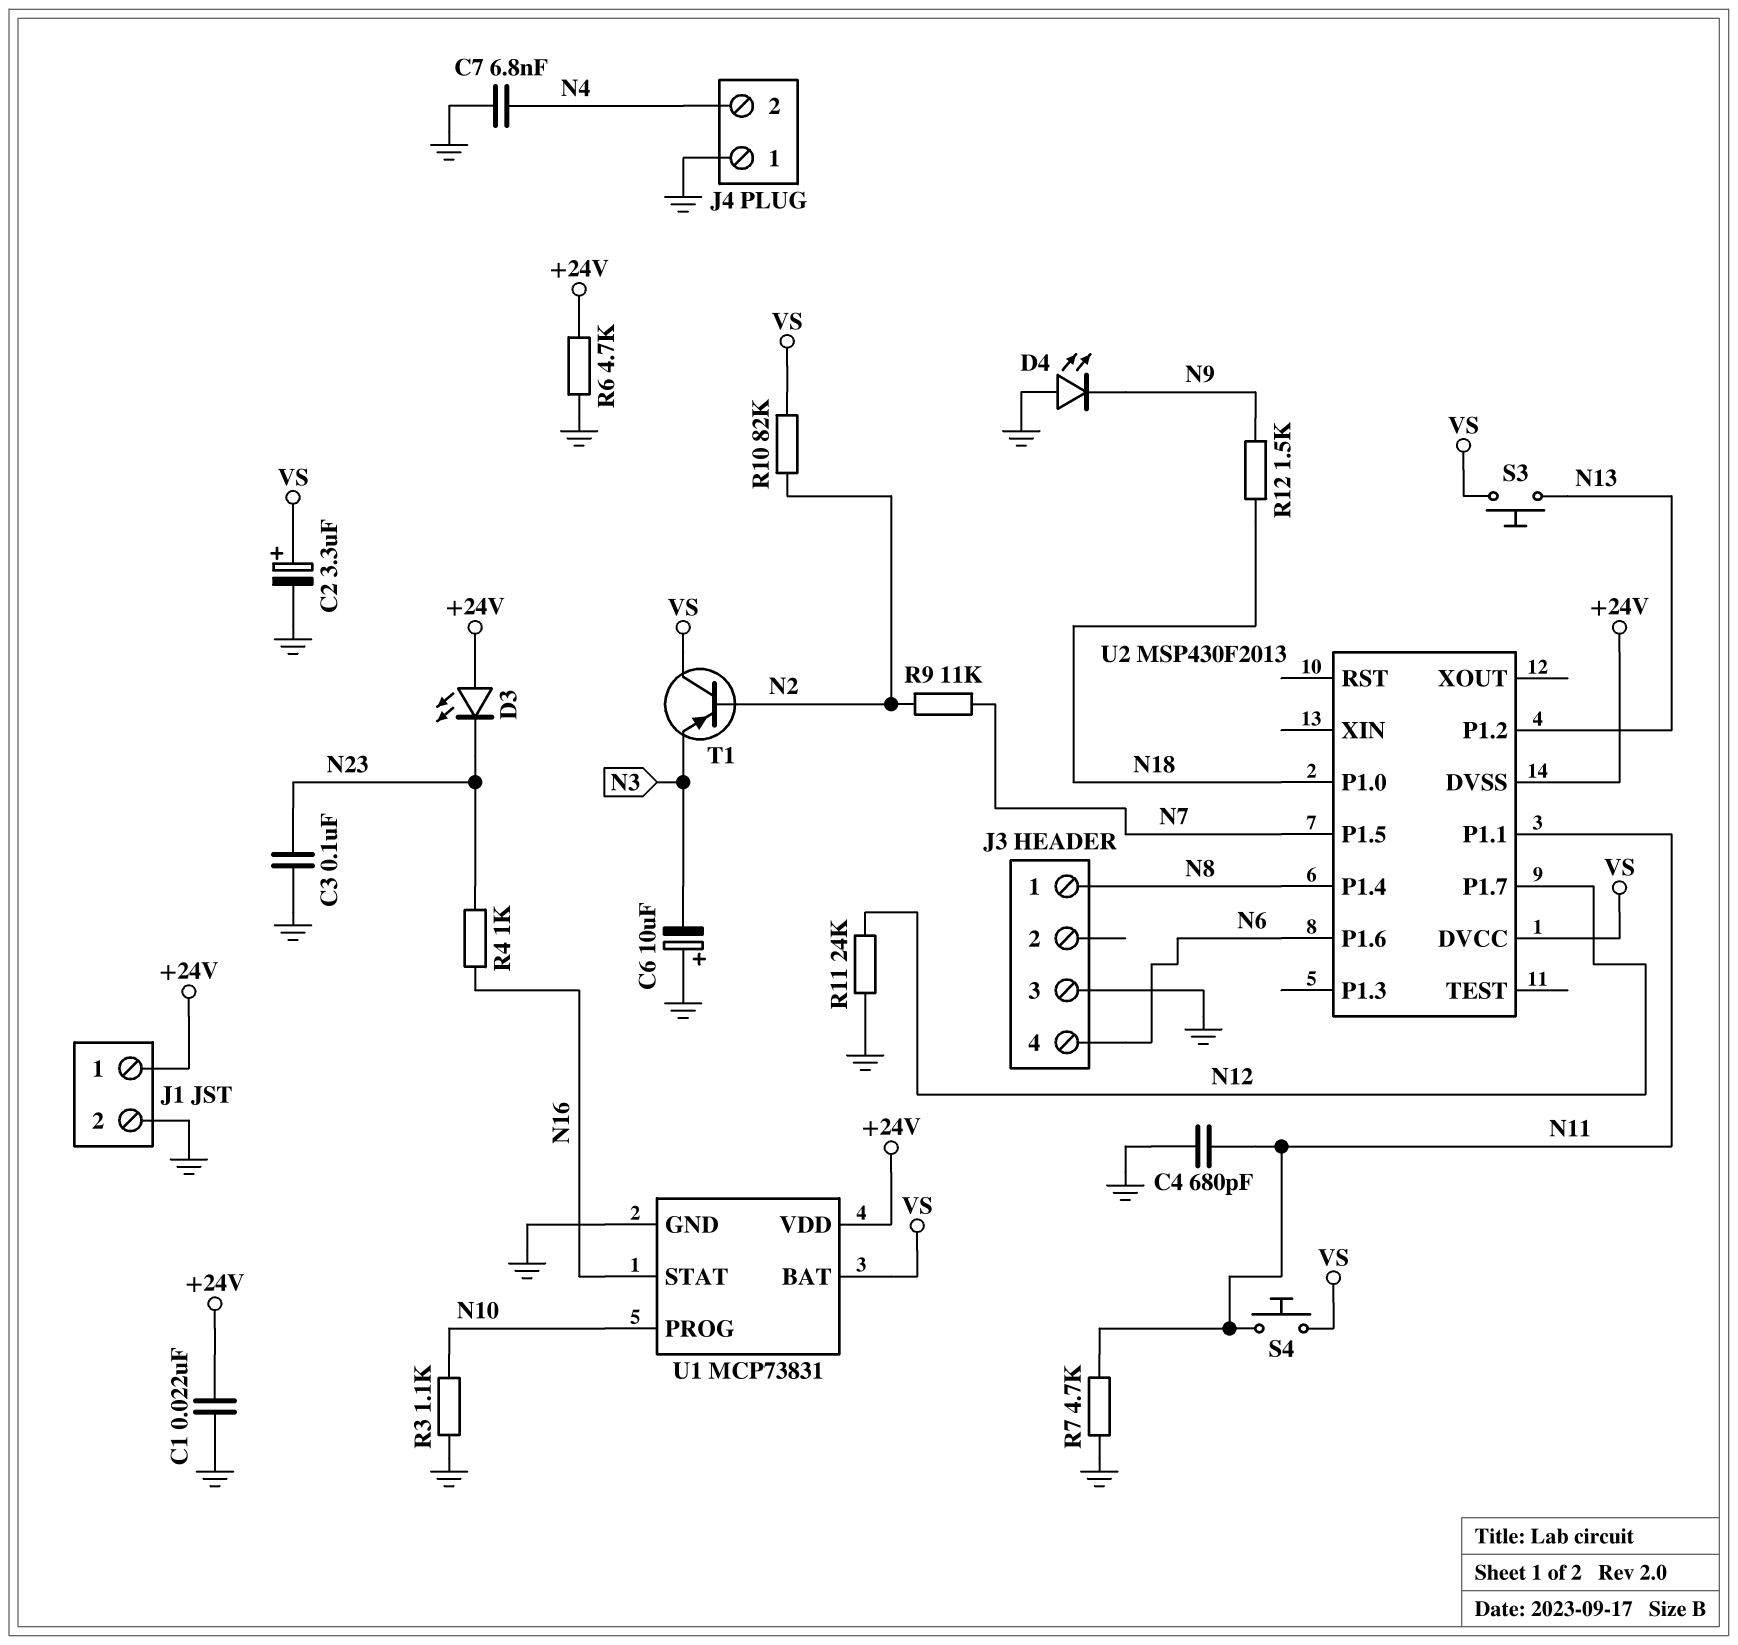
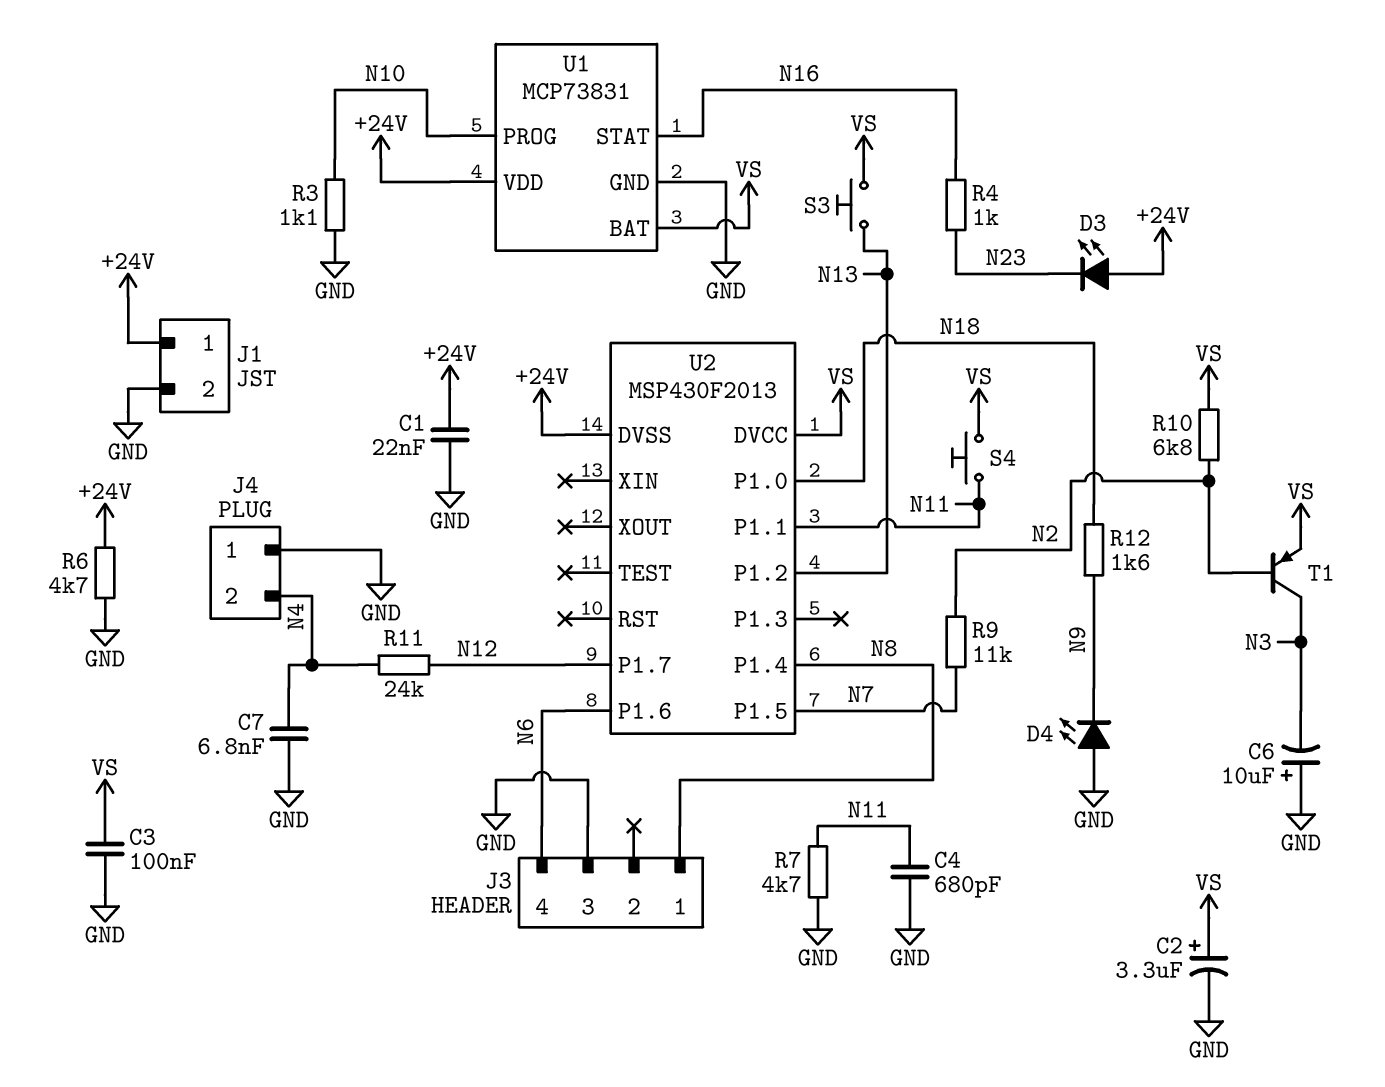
C3: 100nF (GND, N23) -> 100nF (GND, VS)
R10: 82k (N2, VS) -> 6.8k (N2, VS)
R11: 24k (GND, N12) -> 24k (N4, N12)
R12: 1.5k (N9, N18) -> 1.6k (N9, N18)
T1: PNP (B N2, C VS, E N3) -> PNP (B N2, C N3, E VS)

